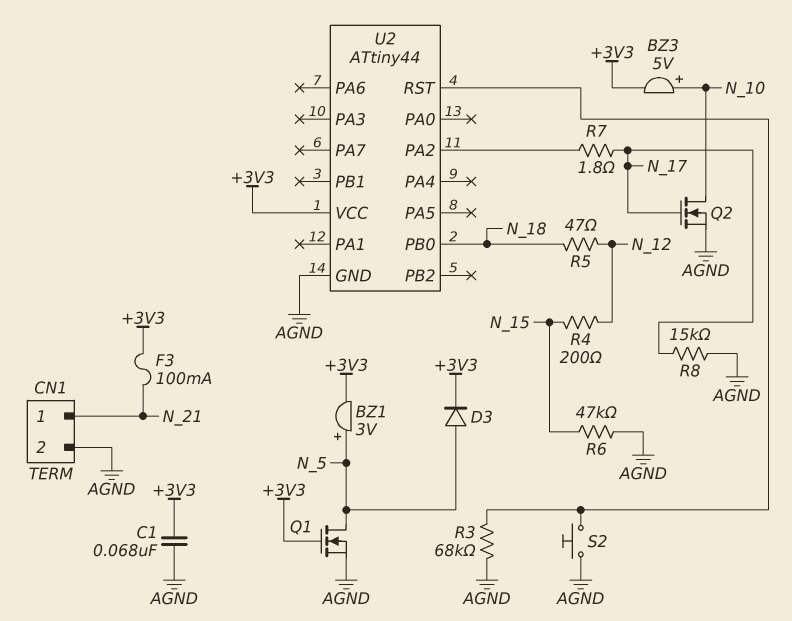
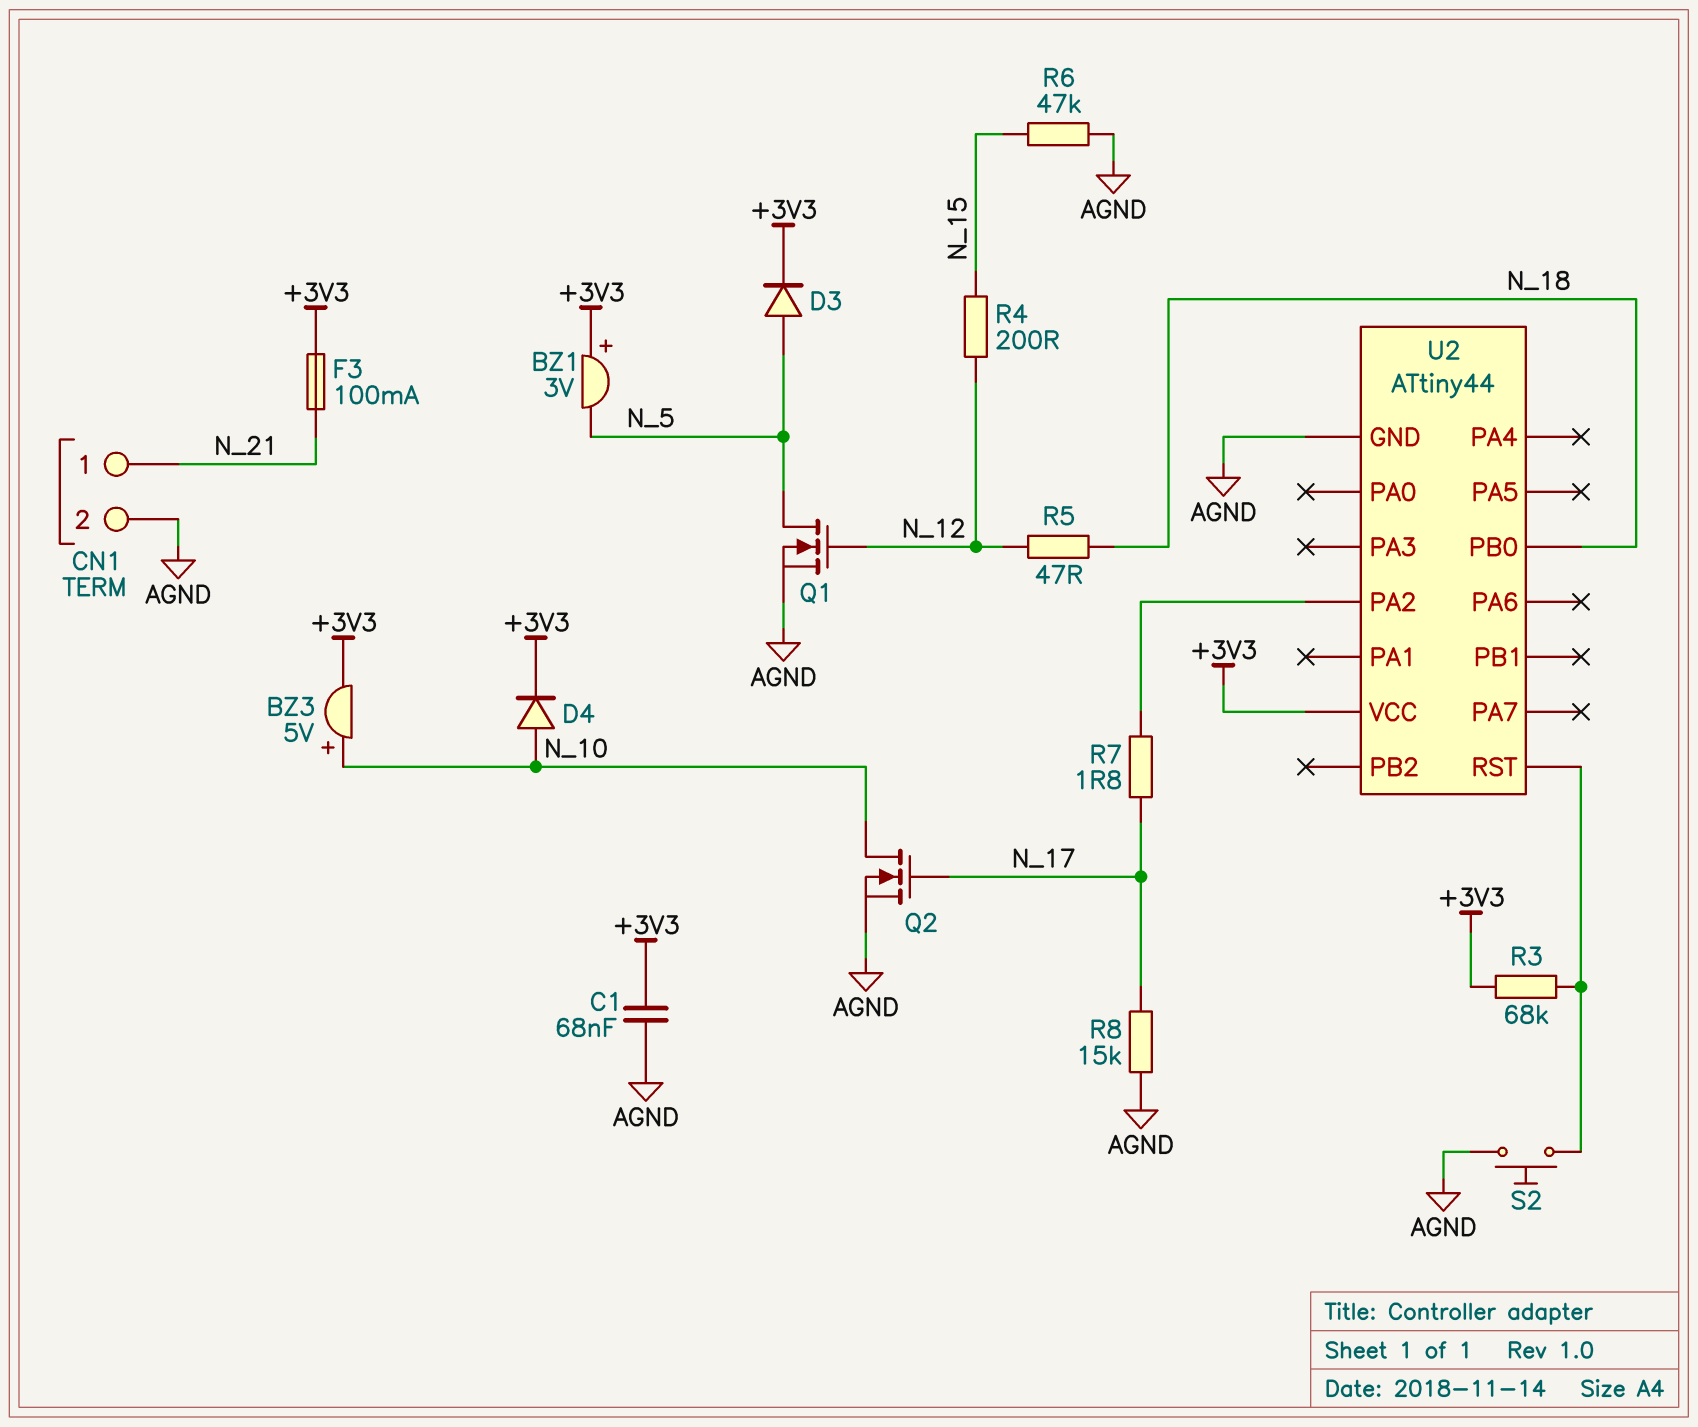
BZ1: buzzer 3V (plus N_5, minus +3V3) -> buzzer 3V (plus +3V3, minus N_5)
D4: none -> diode (A N_10, K +3V3)
Q1: NMOS (G +3V3, D N_5, S AGND) -> NMOS (G N_12, D N_5, S AGND)
R3: 68k (AGND, U2/RST) -> 68k (+3V3, U2/RST)

